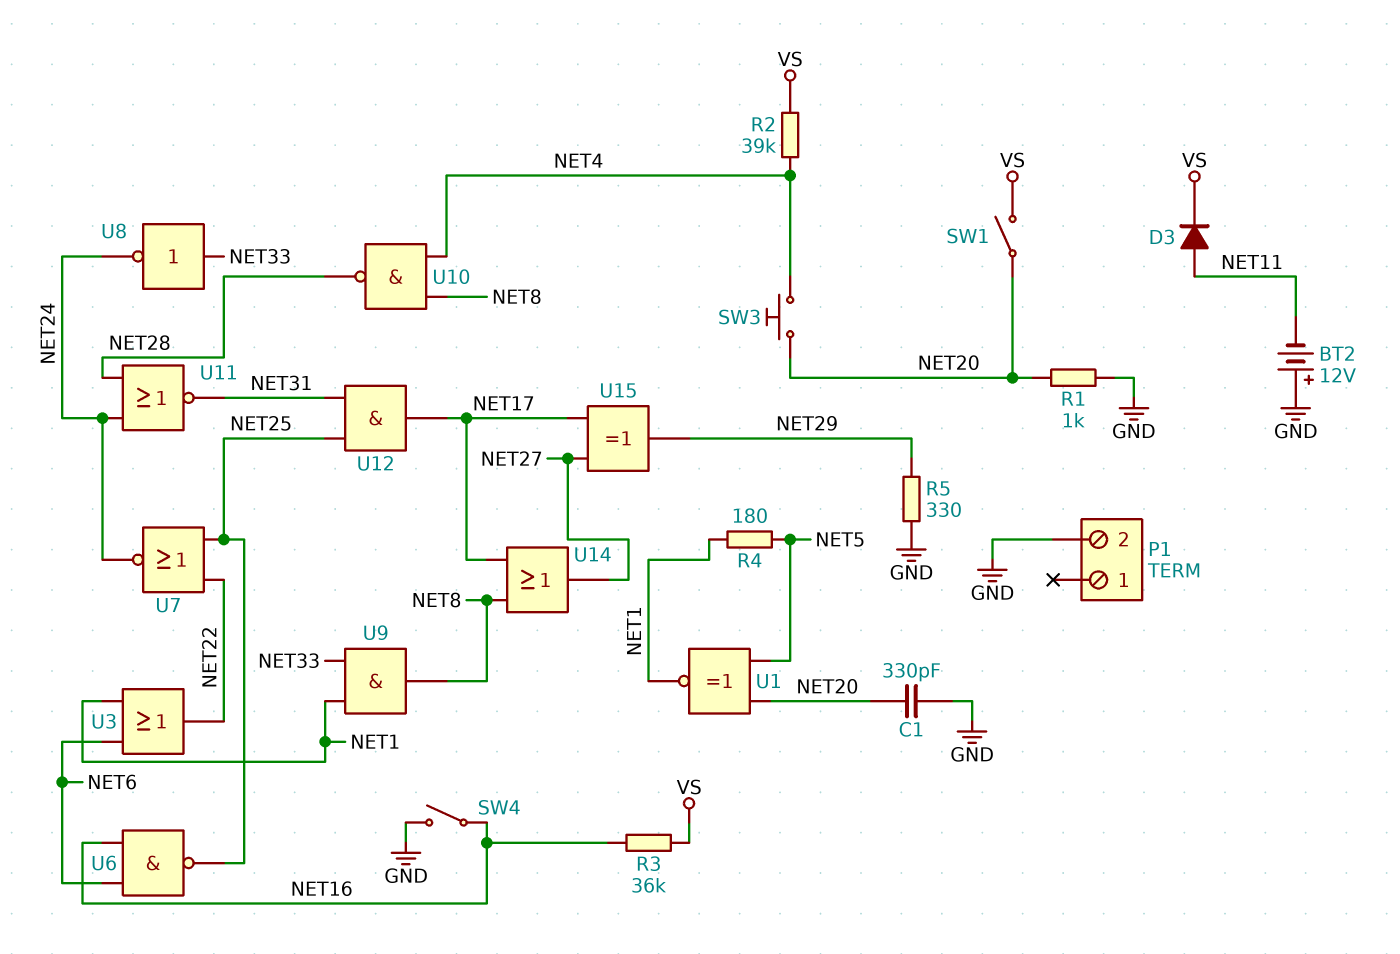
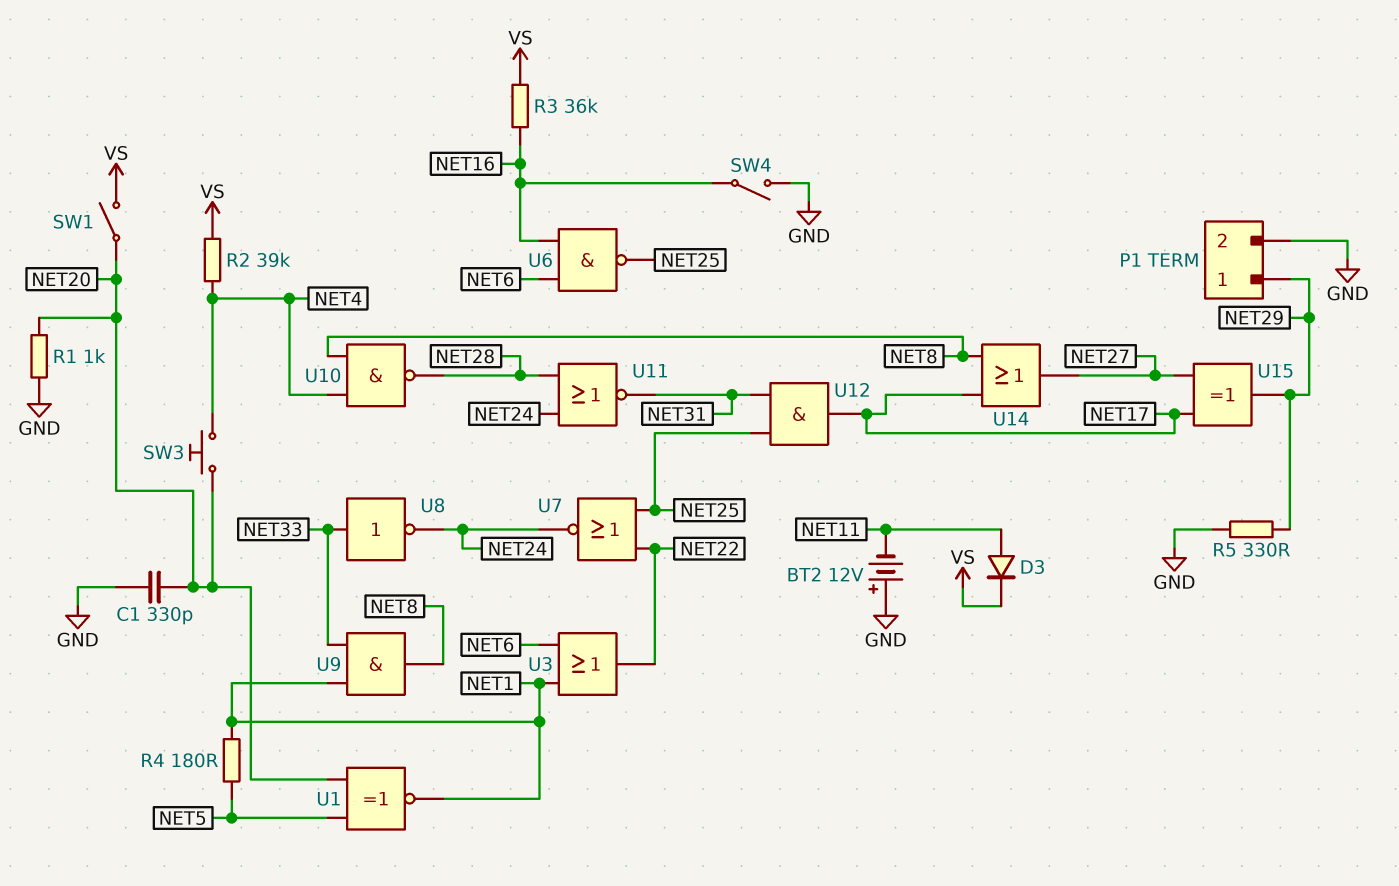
P1 pin 1: none -> NET29

